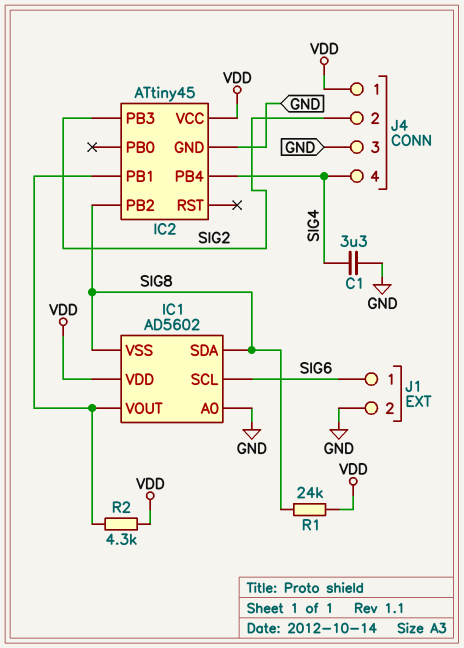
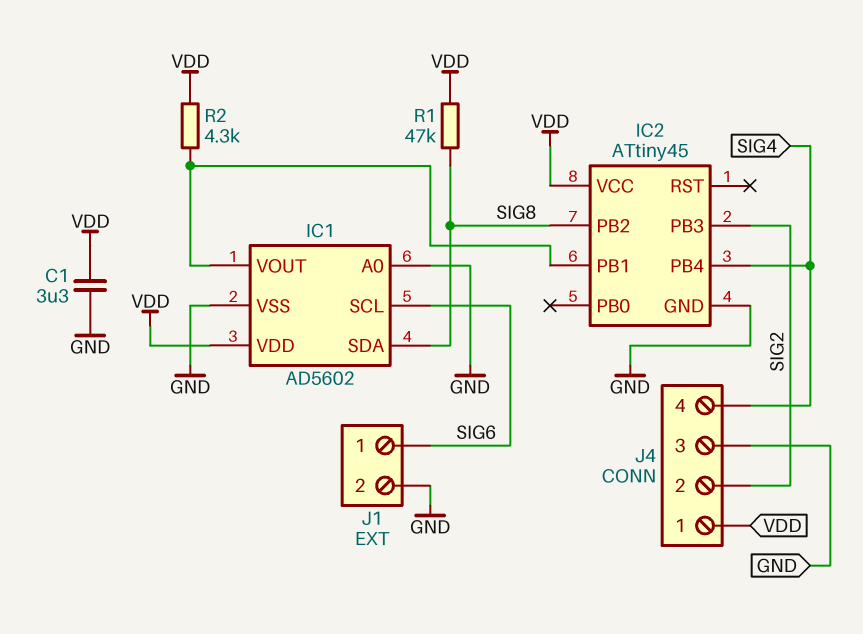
C1: 3.3uF (GND, SIG4) -> 3.3uF (GND, VDD)
IC1 pin VSS: SIG8 -> GND
R1: 24k (SIG8, VDD) -> 47k (SIG8, VDD)

